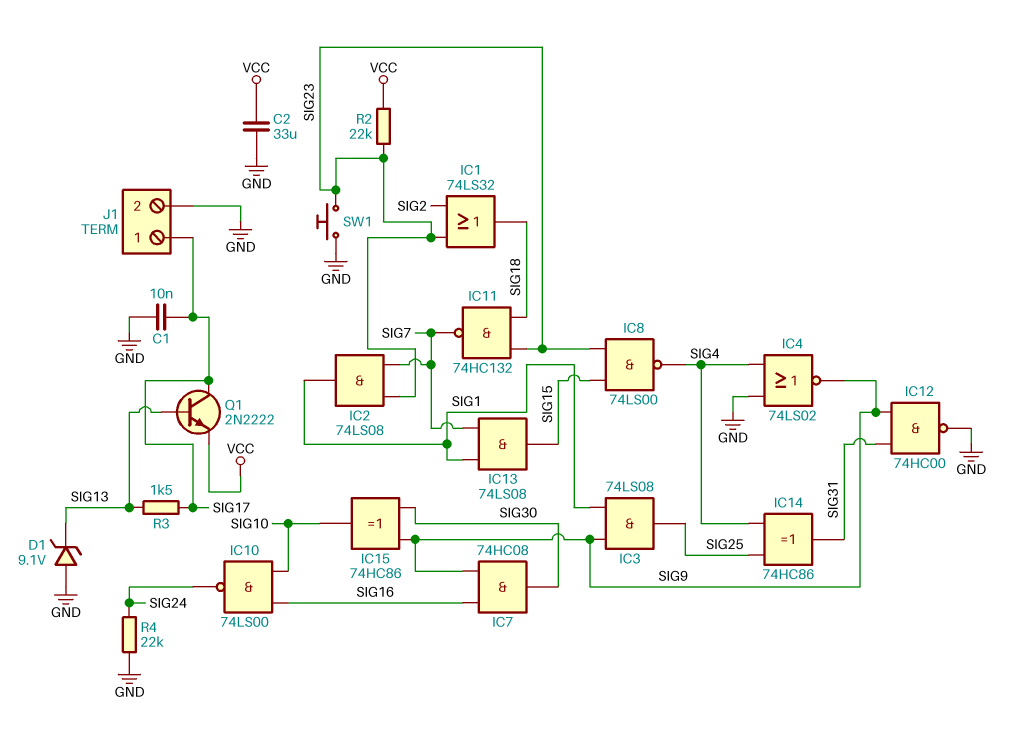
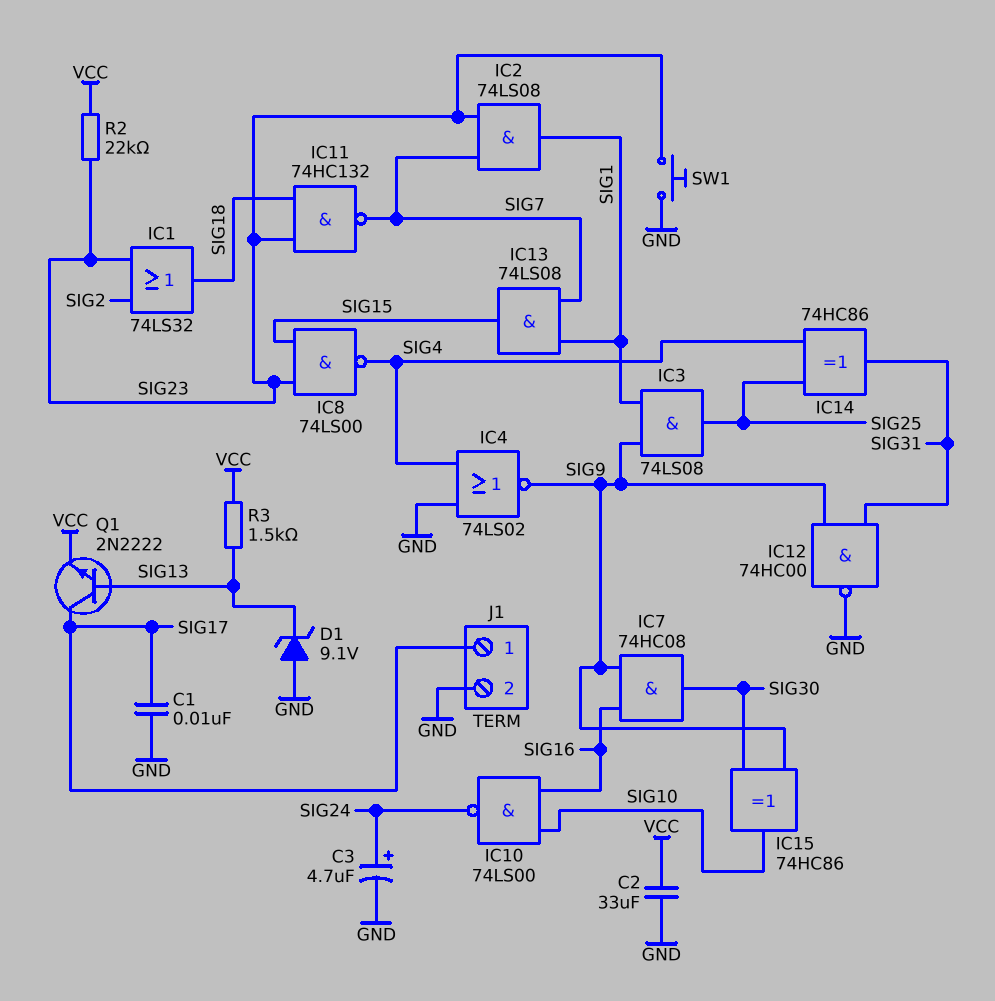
C3: none -> 4.7uF (plus SIG24, minus GND)
R3: 1.5k (SIG13, SIG17) -> 1.5k (SIG13, VCC)
R4: 22k (GND, SIG24) -> none

